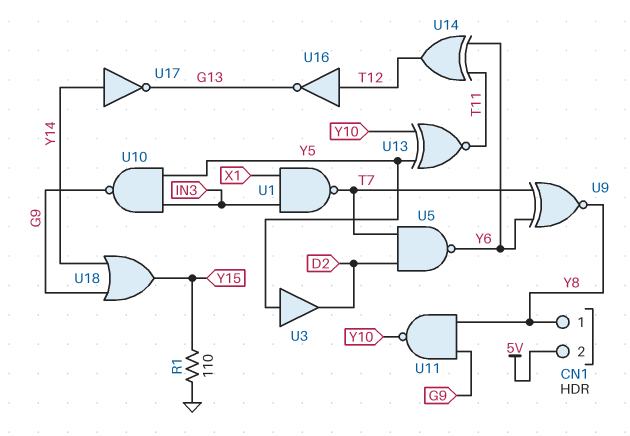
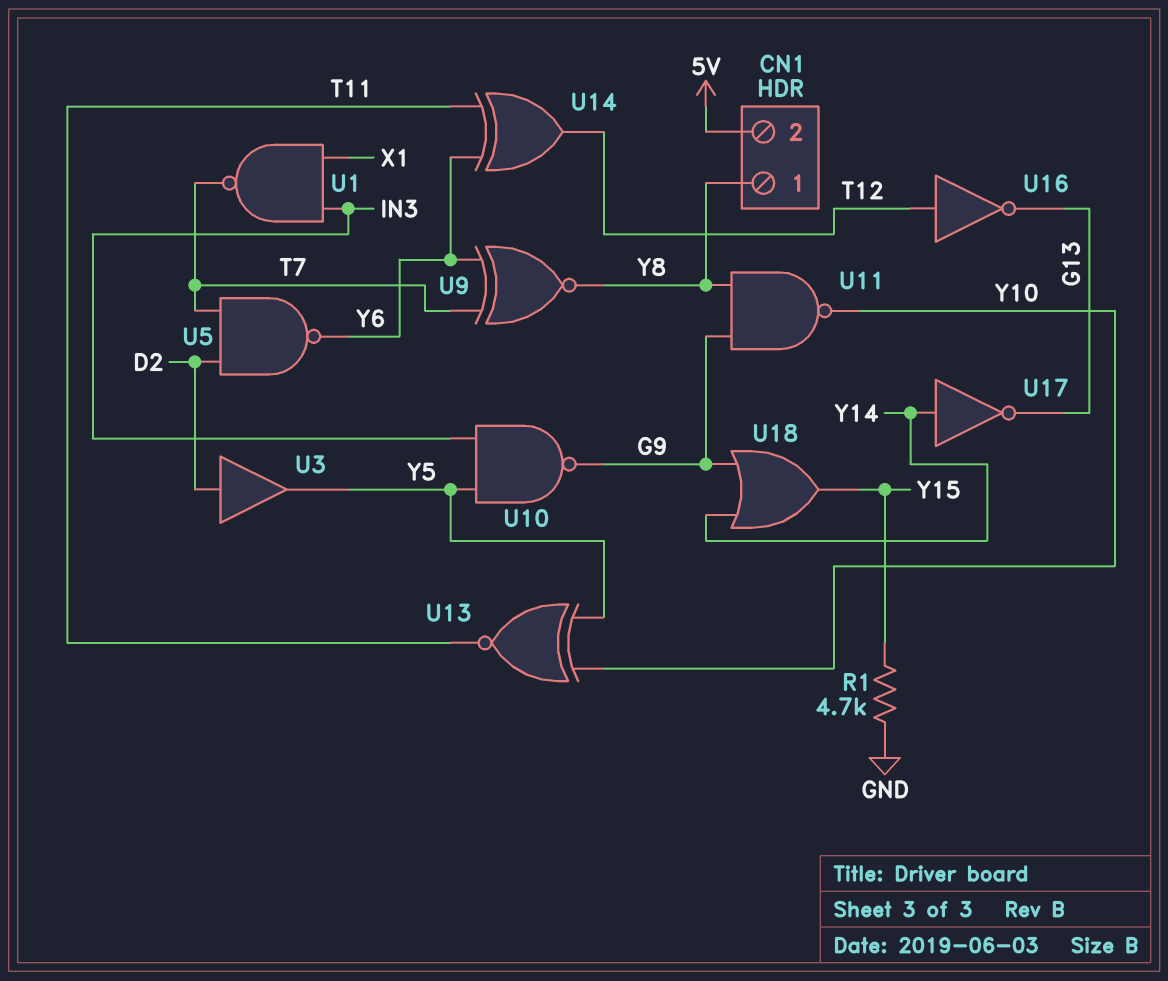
R1: 110 (GND, Y15) -> 4.7k (GND, Y15)
U3: buffer (in Y5, out D2) -> buffer (in D2, out Y5)

